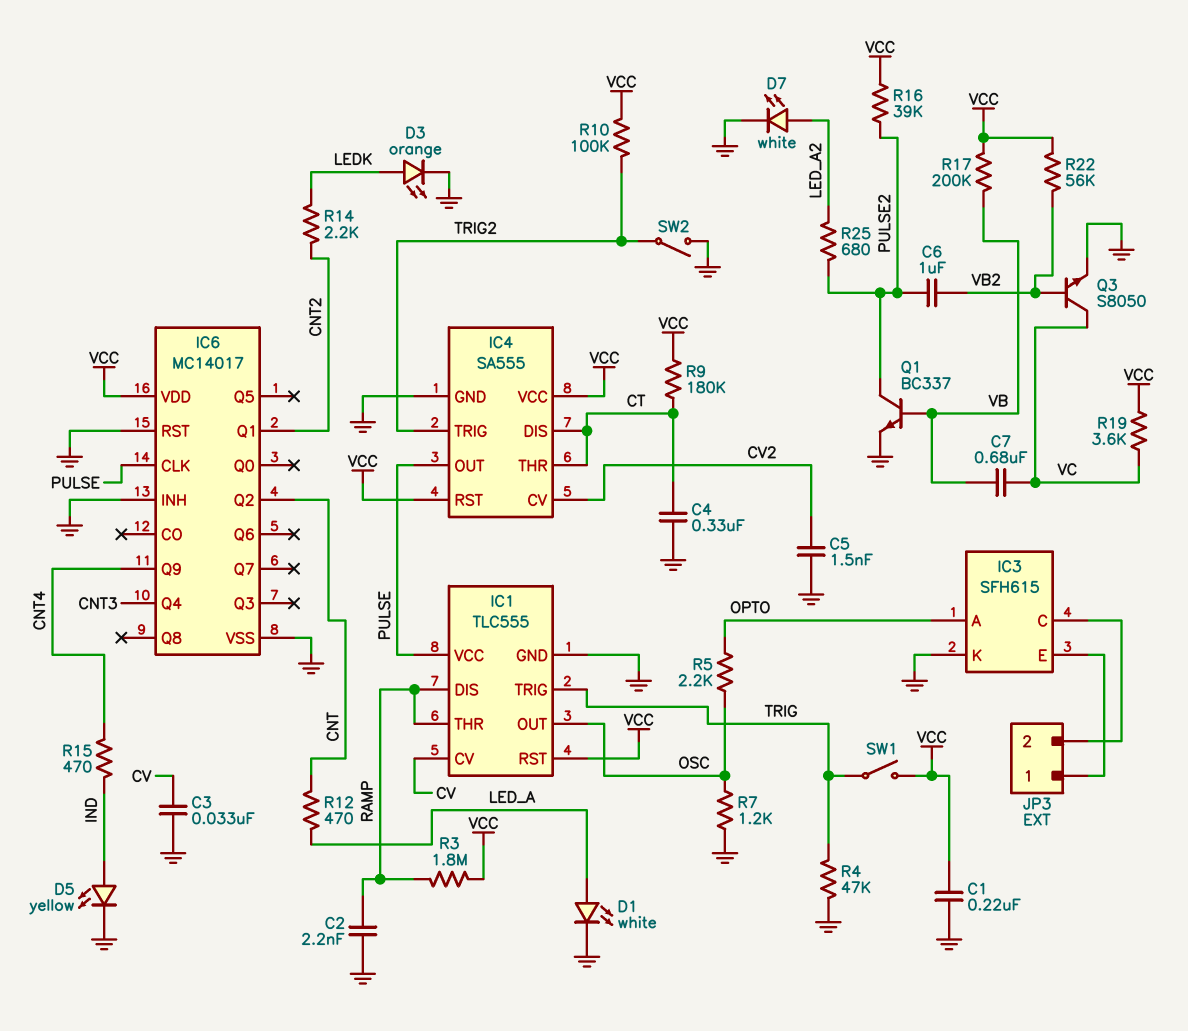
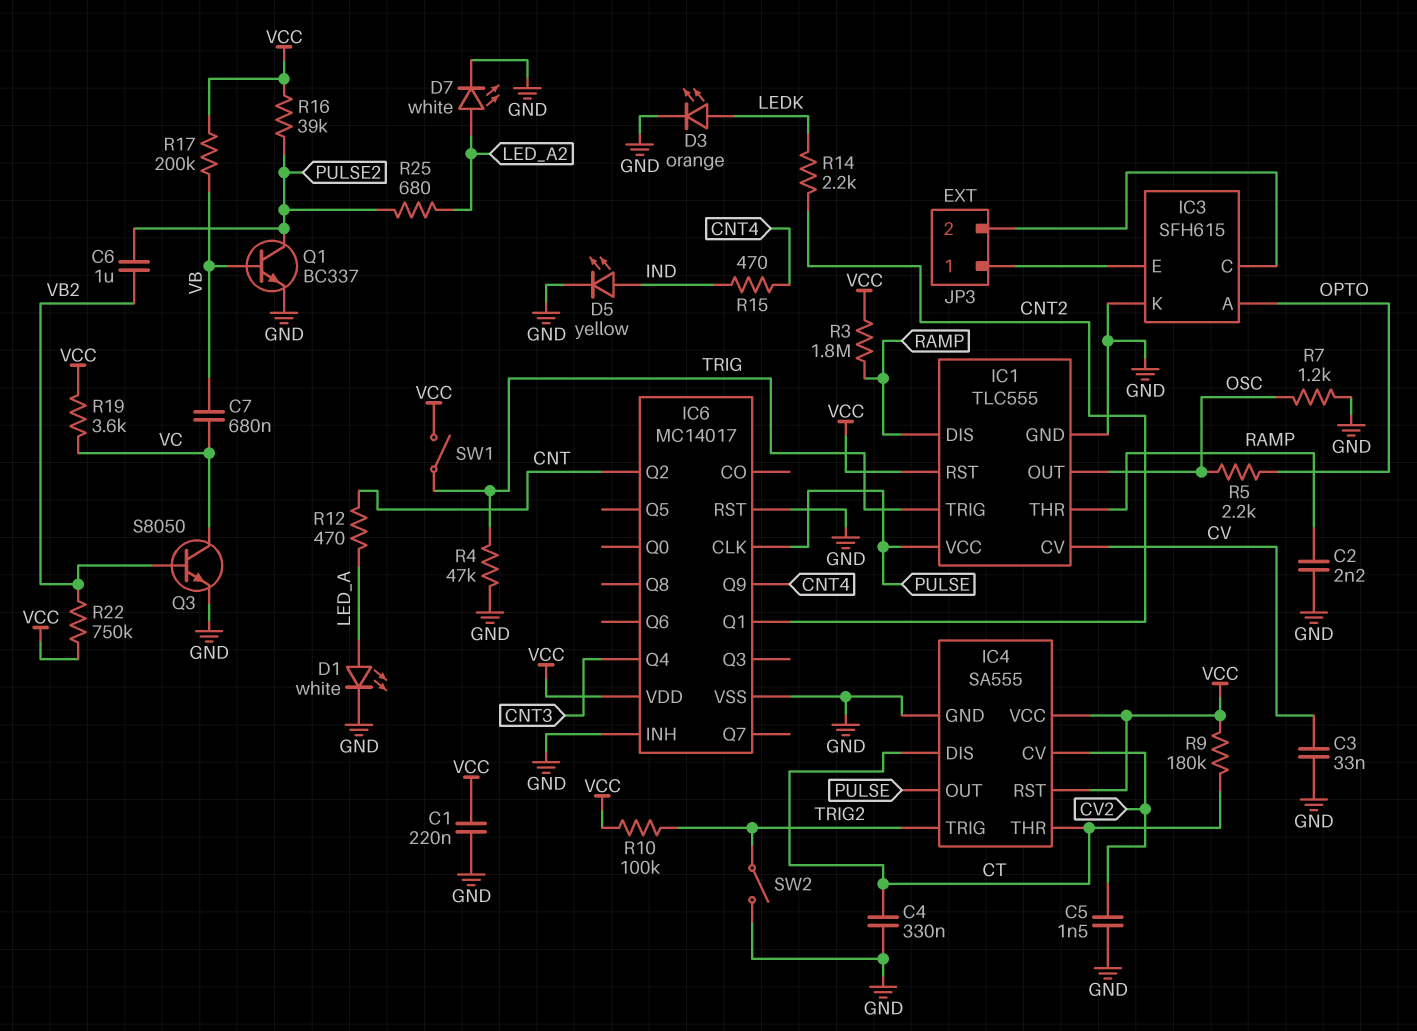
R22: 56k (VB2, VCC) -> 750k (VB2, VCC)

